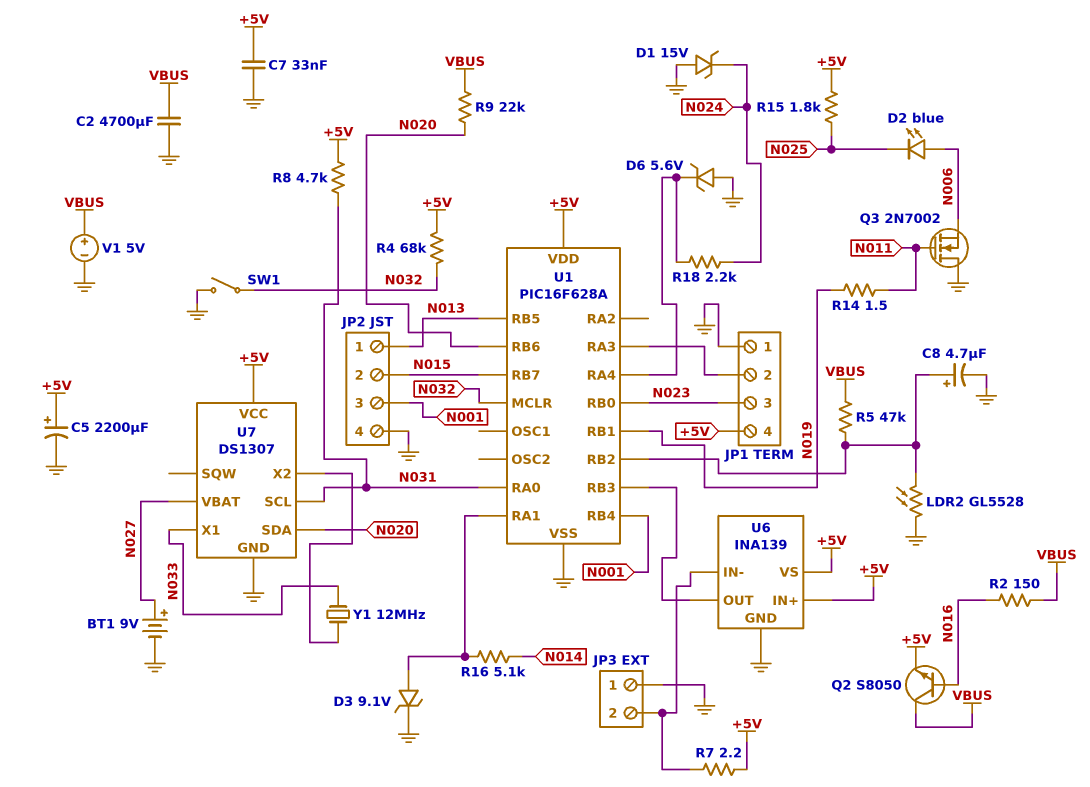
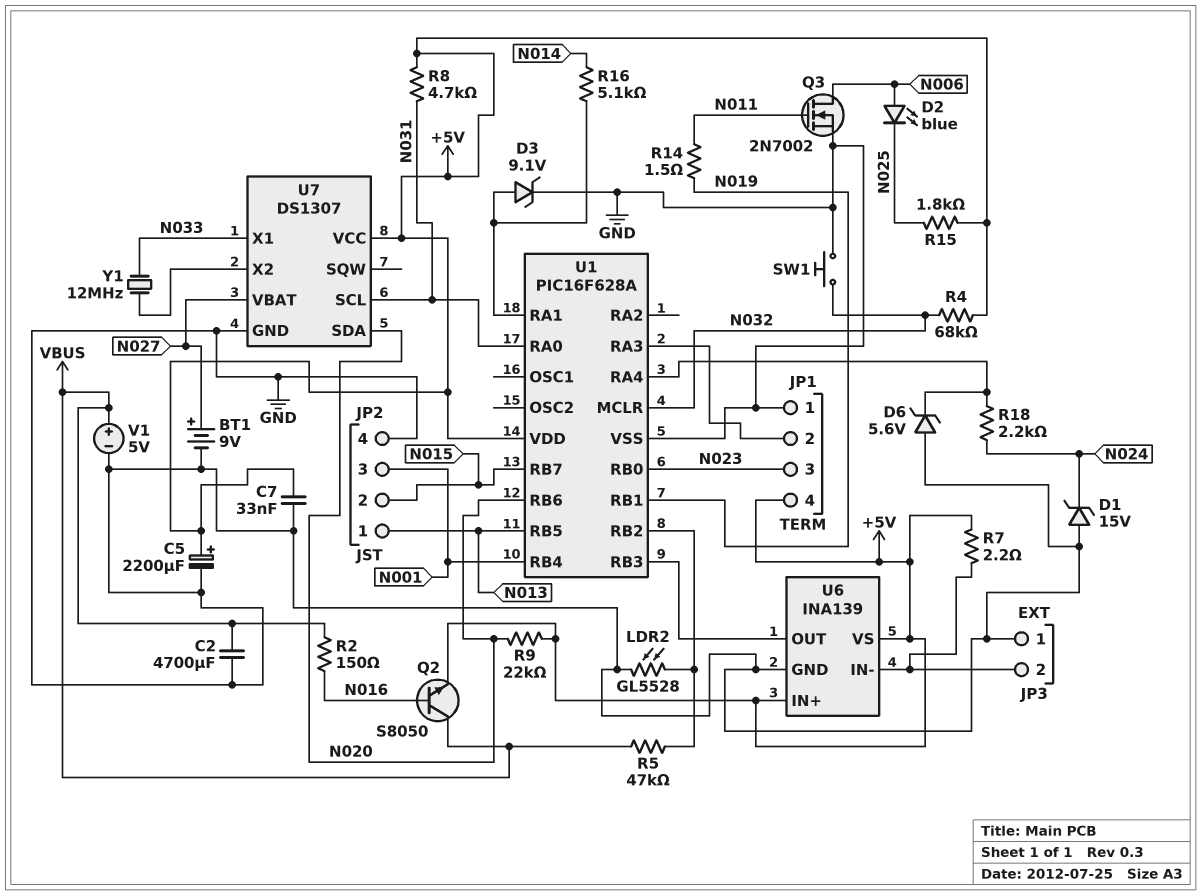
C8: 4.7uF (plus U1/RB2, minus GND) -> none
Q3: NMOS 2N7002 (G N011, D GND, S N006) -> NMOS 2N7002 (G N011, D N006, S GND)
R9: 22k (N020, VBUS) -> 22k (+5V, N020)
SW1: switch (GND, N032) -> button (GND, N032)

